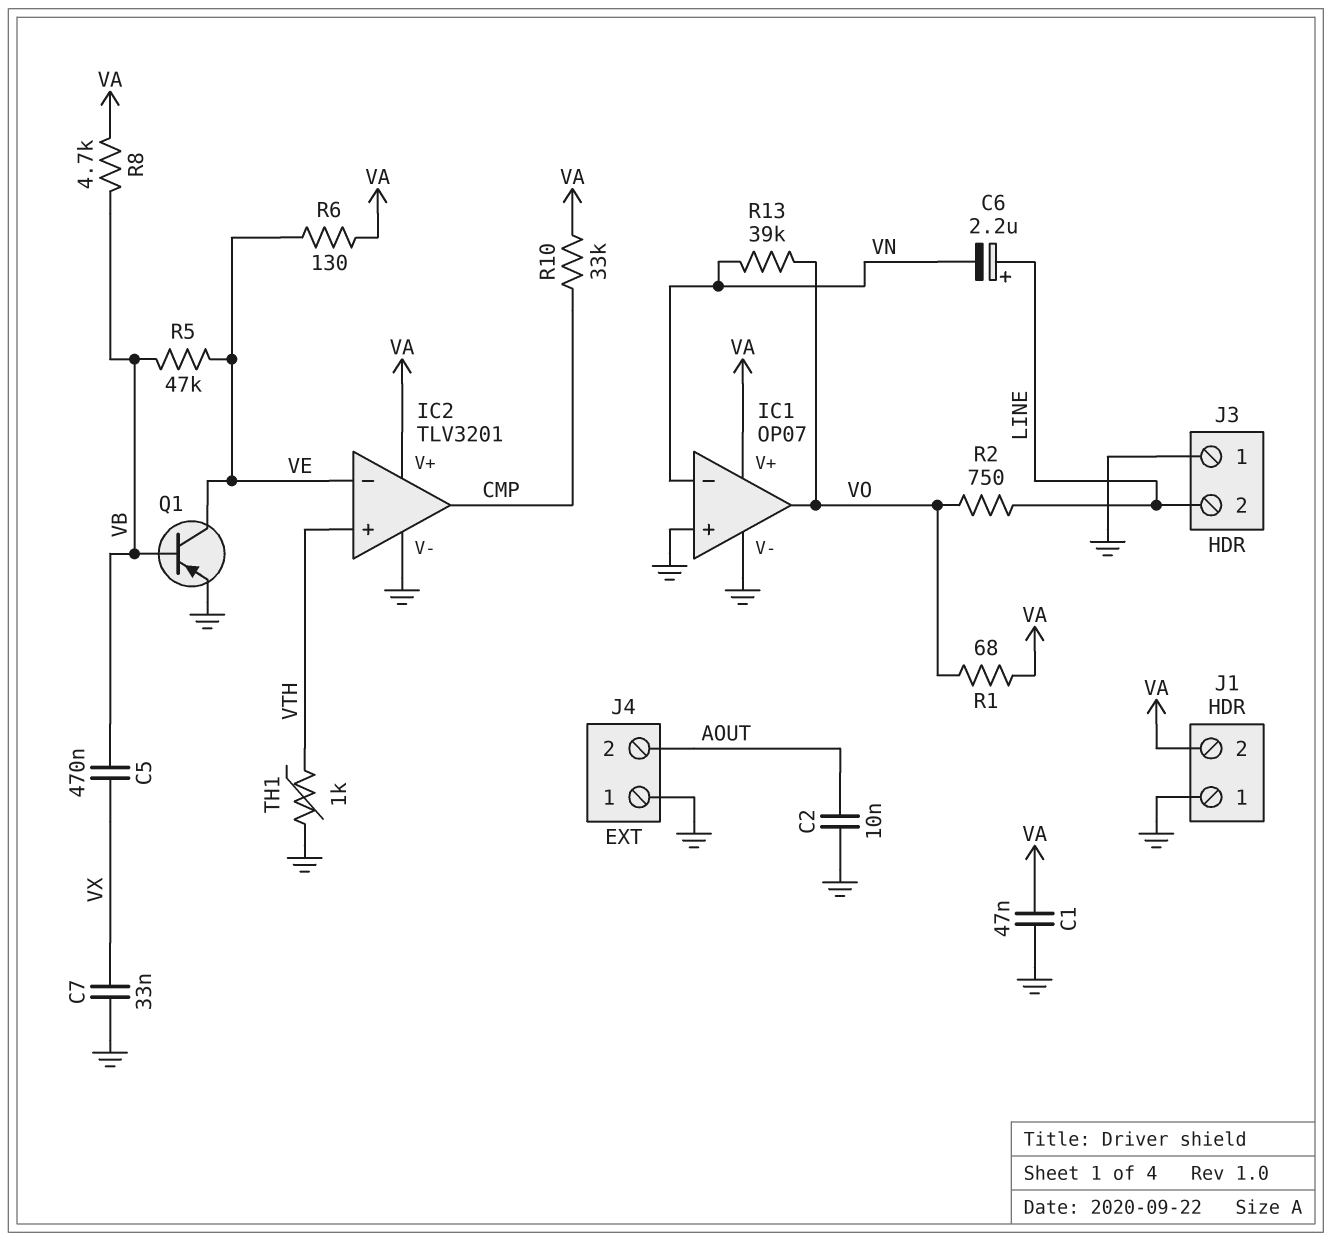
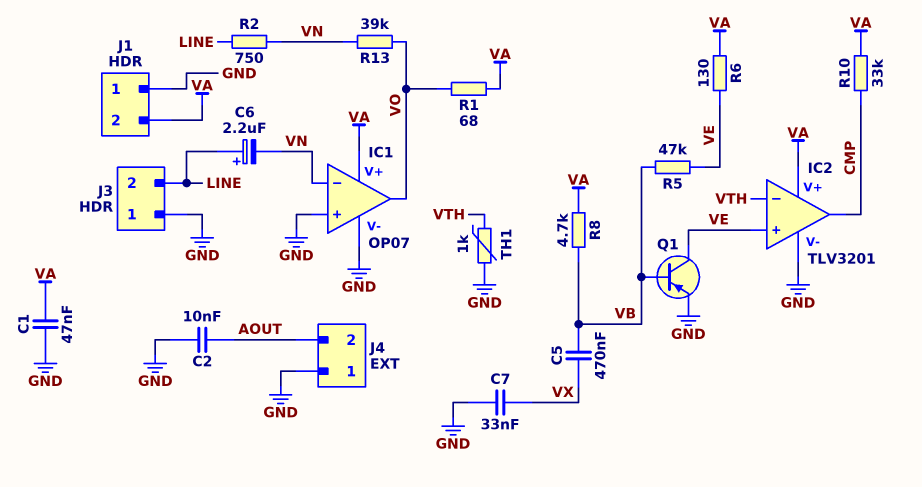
IC2 pin in+: VTH -> VE
IC2 pin in-: VE -> VTH
R2: 750 (LINE, VO) -> 750 (LINE, VN)

